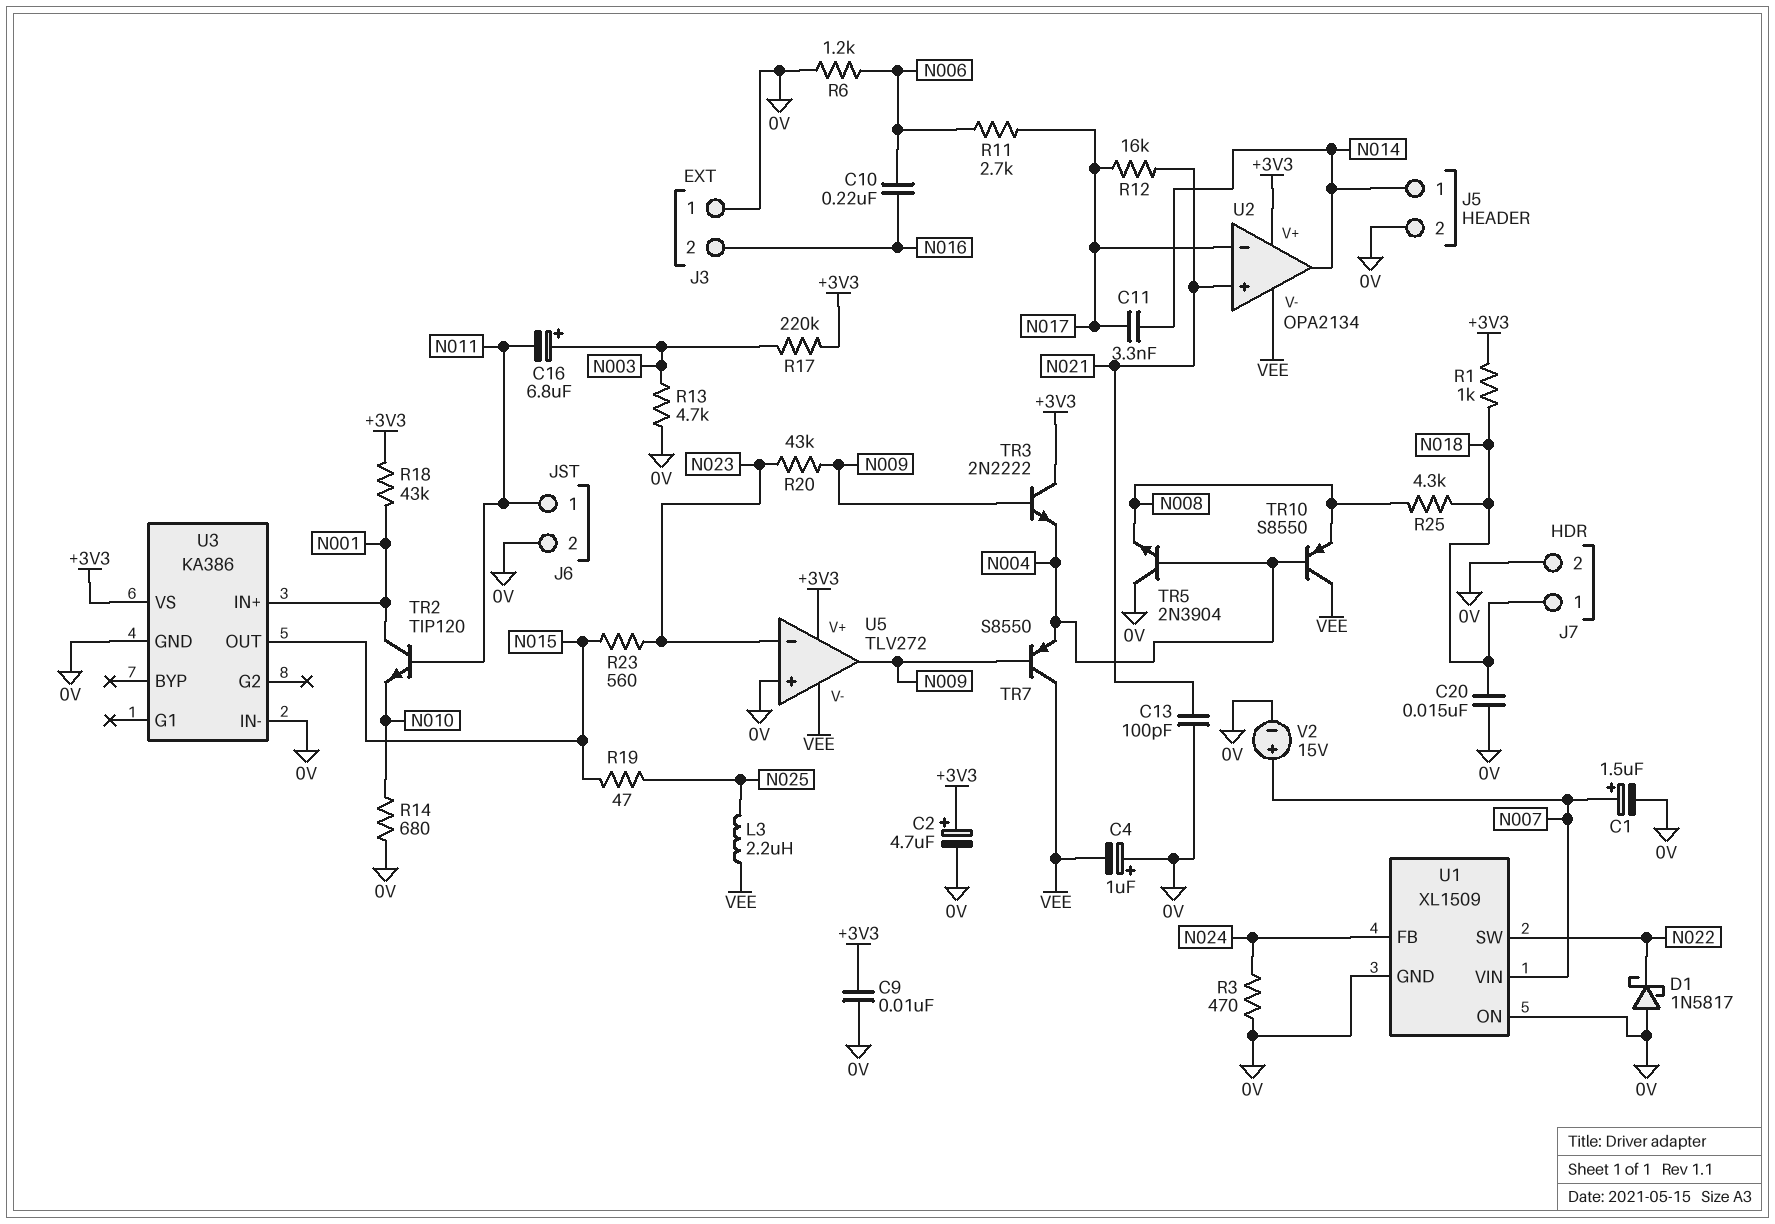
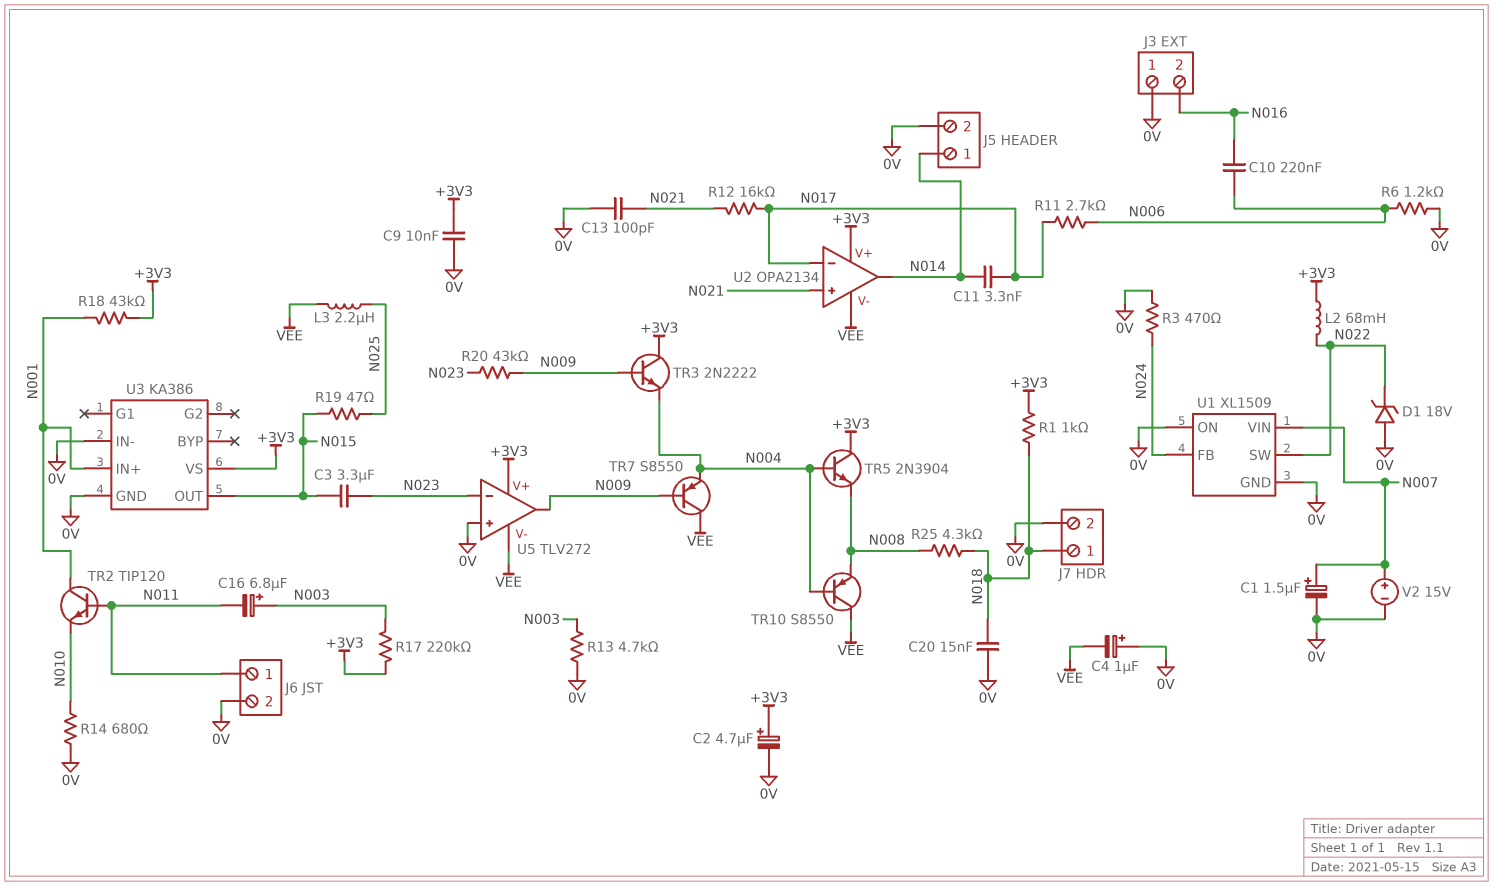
C3: none -> 3.3uF (N015, N023)
D1: schottky 1N5817 (A 0V, K N022) -> zener 18V (A 0V, K N022)
L2: none -> 68mH (+3V3, N022)
R23: 560 (N015, N023) -> none
TR5: NPN 2N3904 (B N004, C 0V, E N008) -> NPN 2N3904 (B N004, C +3V3, E N008)

